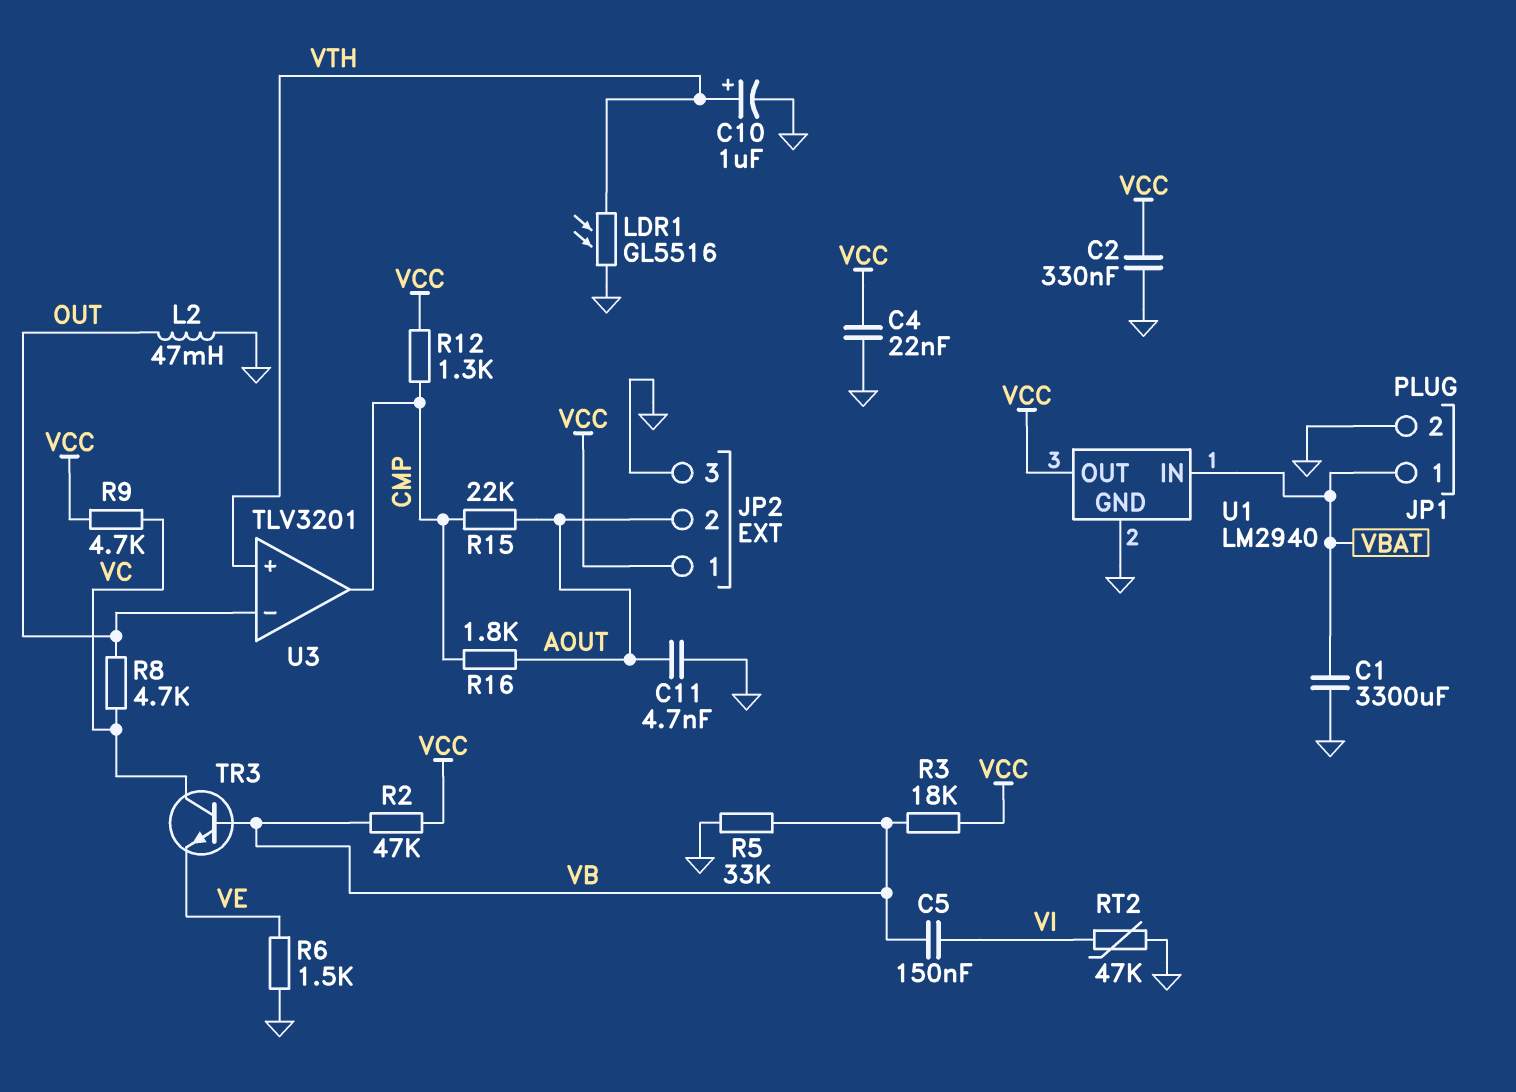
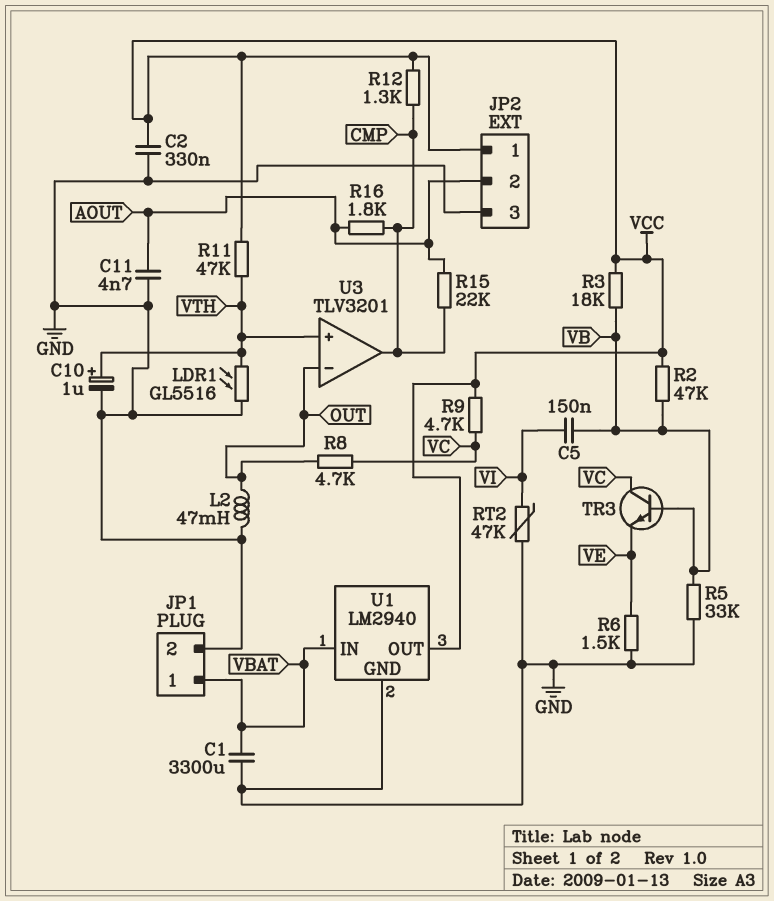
C4: 22nF (GND, VCC) -> none
R11: none -> 47k (VCC, VTH)

